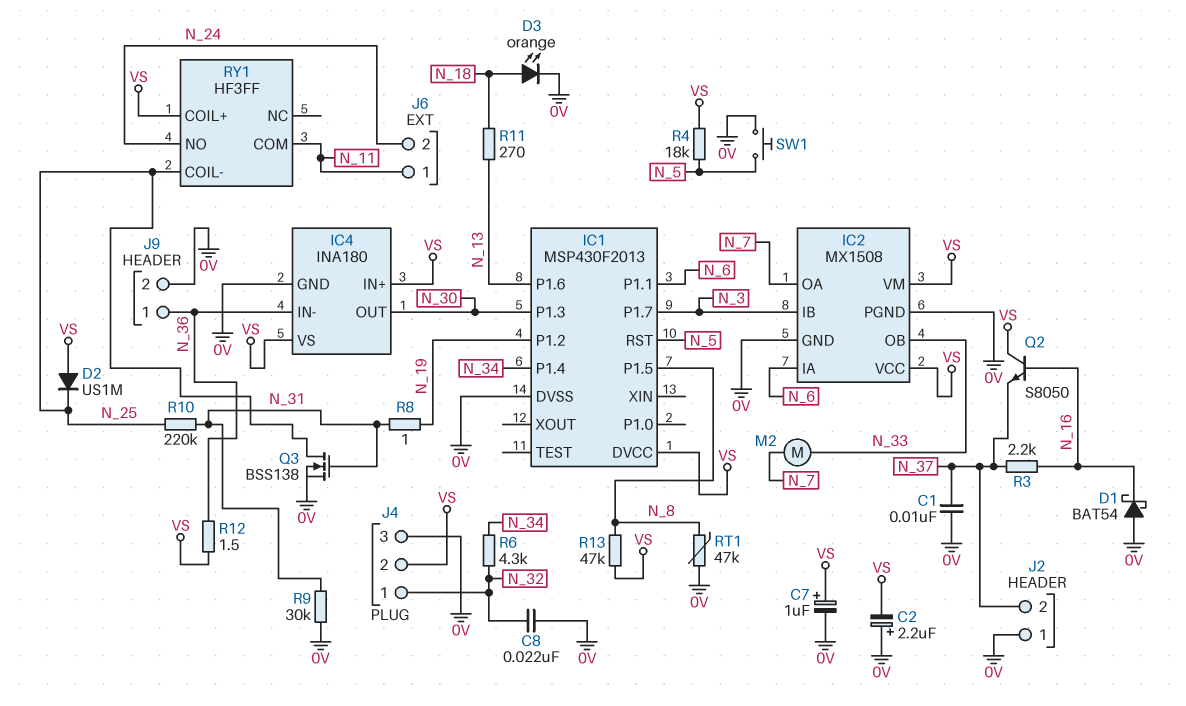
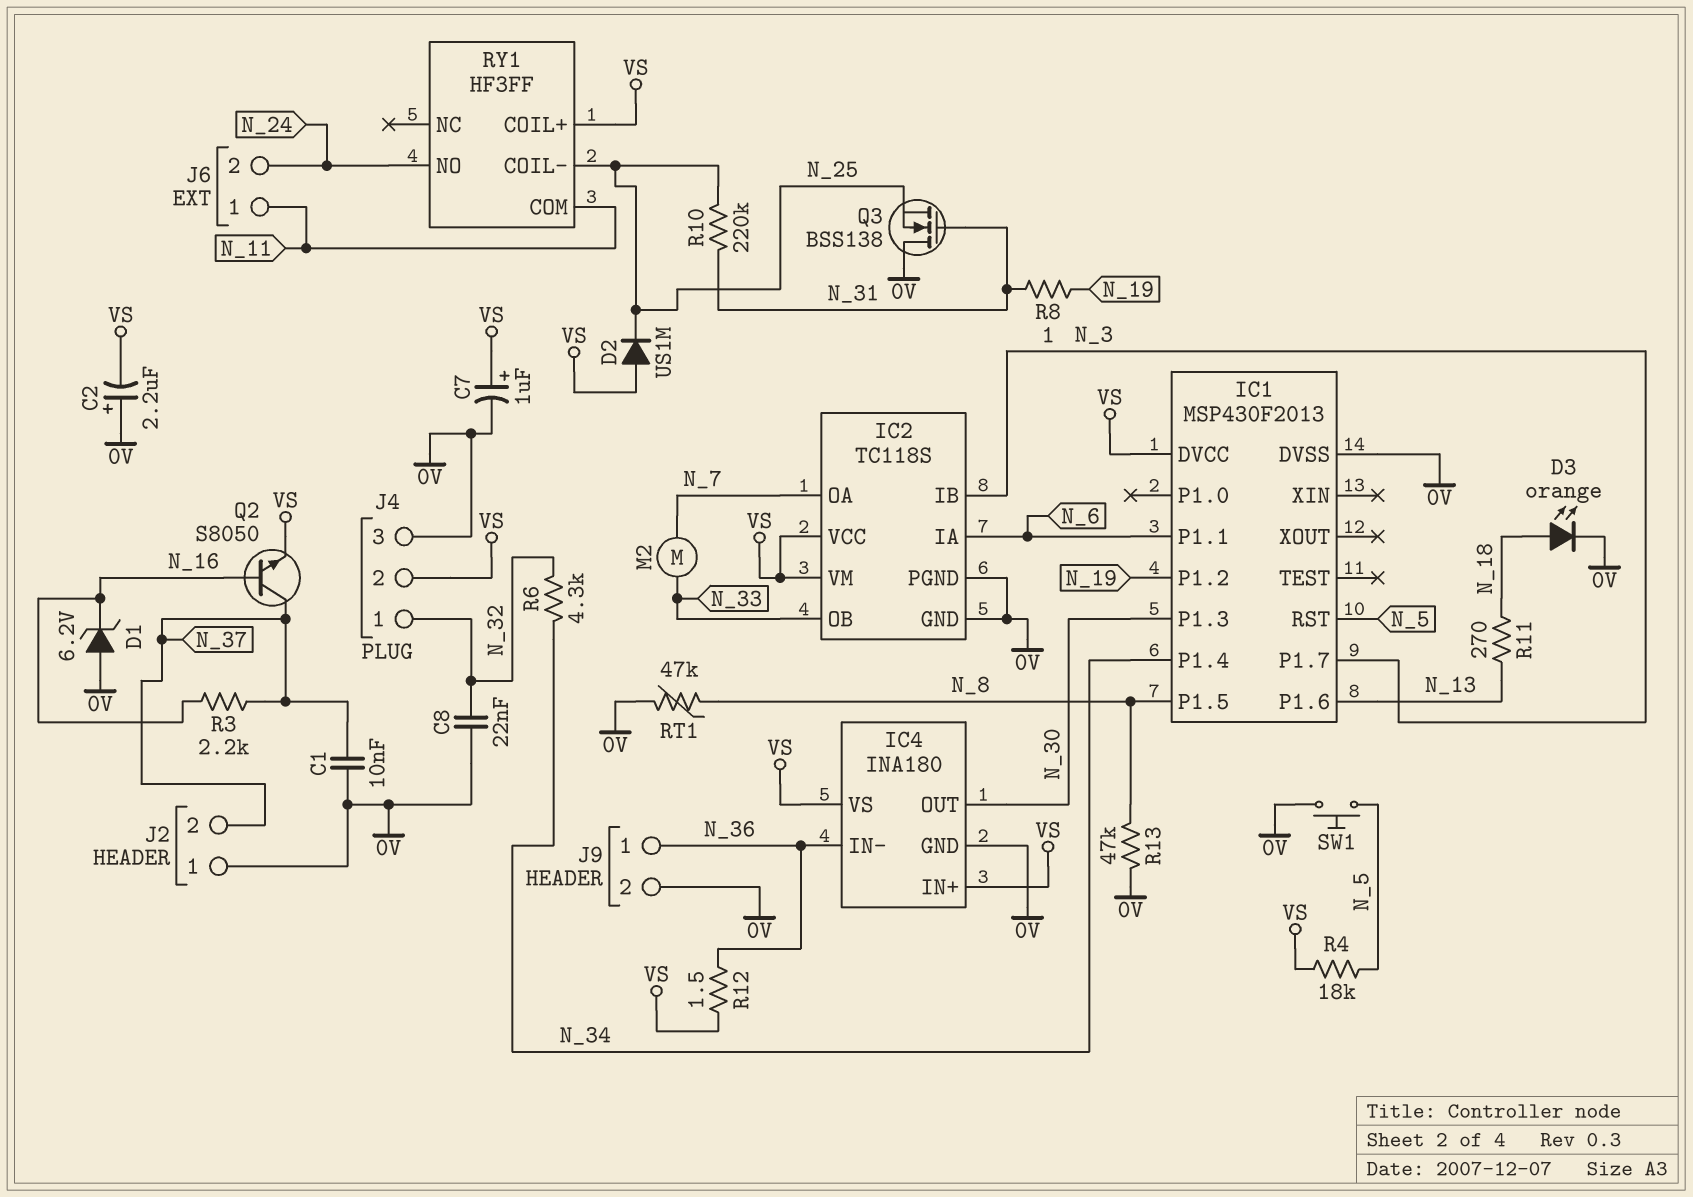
D1: schottky BAT54 (A 0V, K N_16) -> zener 6.2V (A 0V, K N_16)
IC2: MX1508 -> TC118S
Q2: NPN S8050 (B N_16, C VS, E N_37) -> NPN S8050 (B N_16, C N_37, E VS)
Q3: NMOS BSS138 (G N_31, D N_25, S 0V) -> NMOS BSS138 (G N_31, D 0V, S N_25)
R9: 30k (0V, N_31) -> none
R13: 47k (N_8, VS) -> 47k (0V, N_8)

